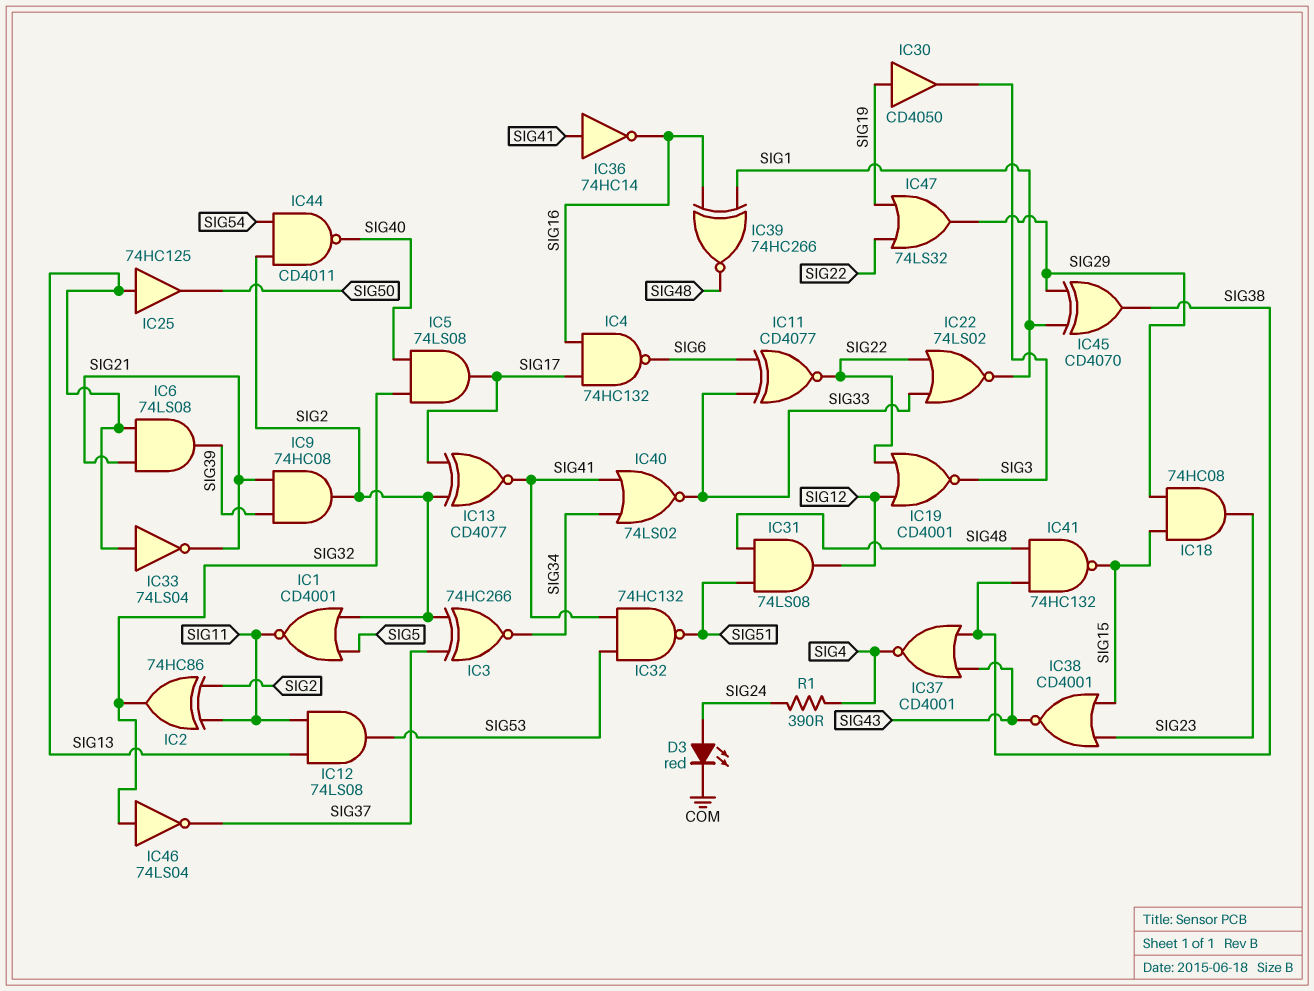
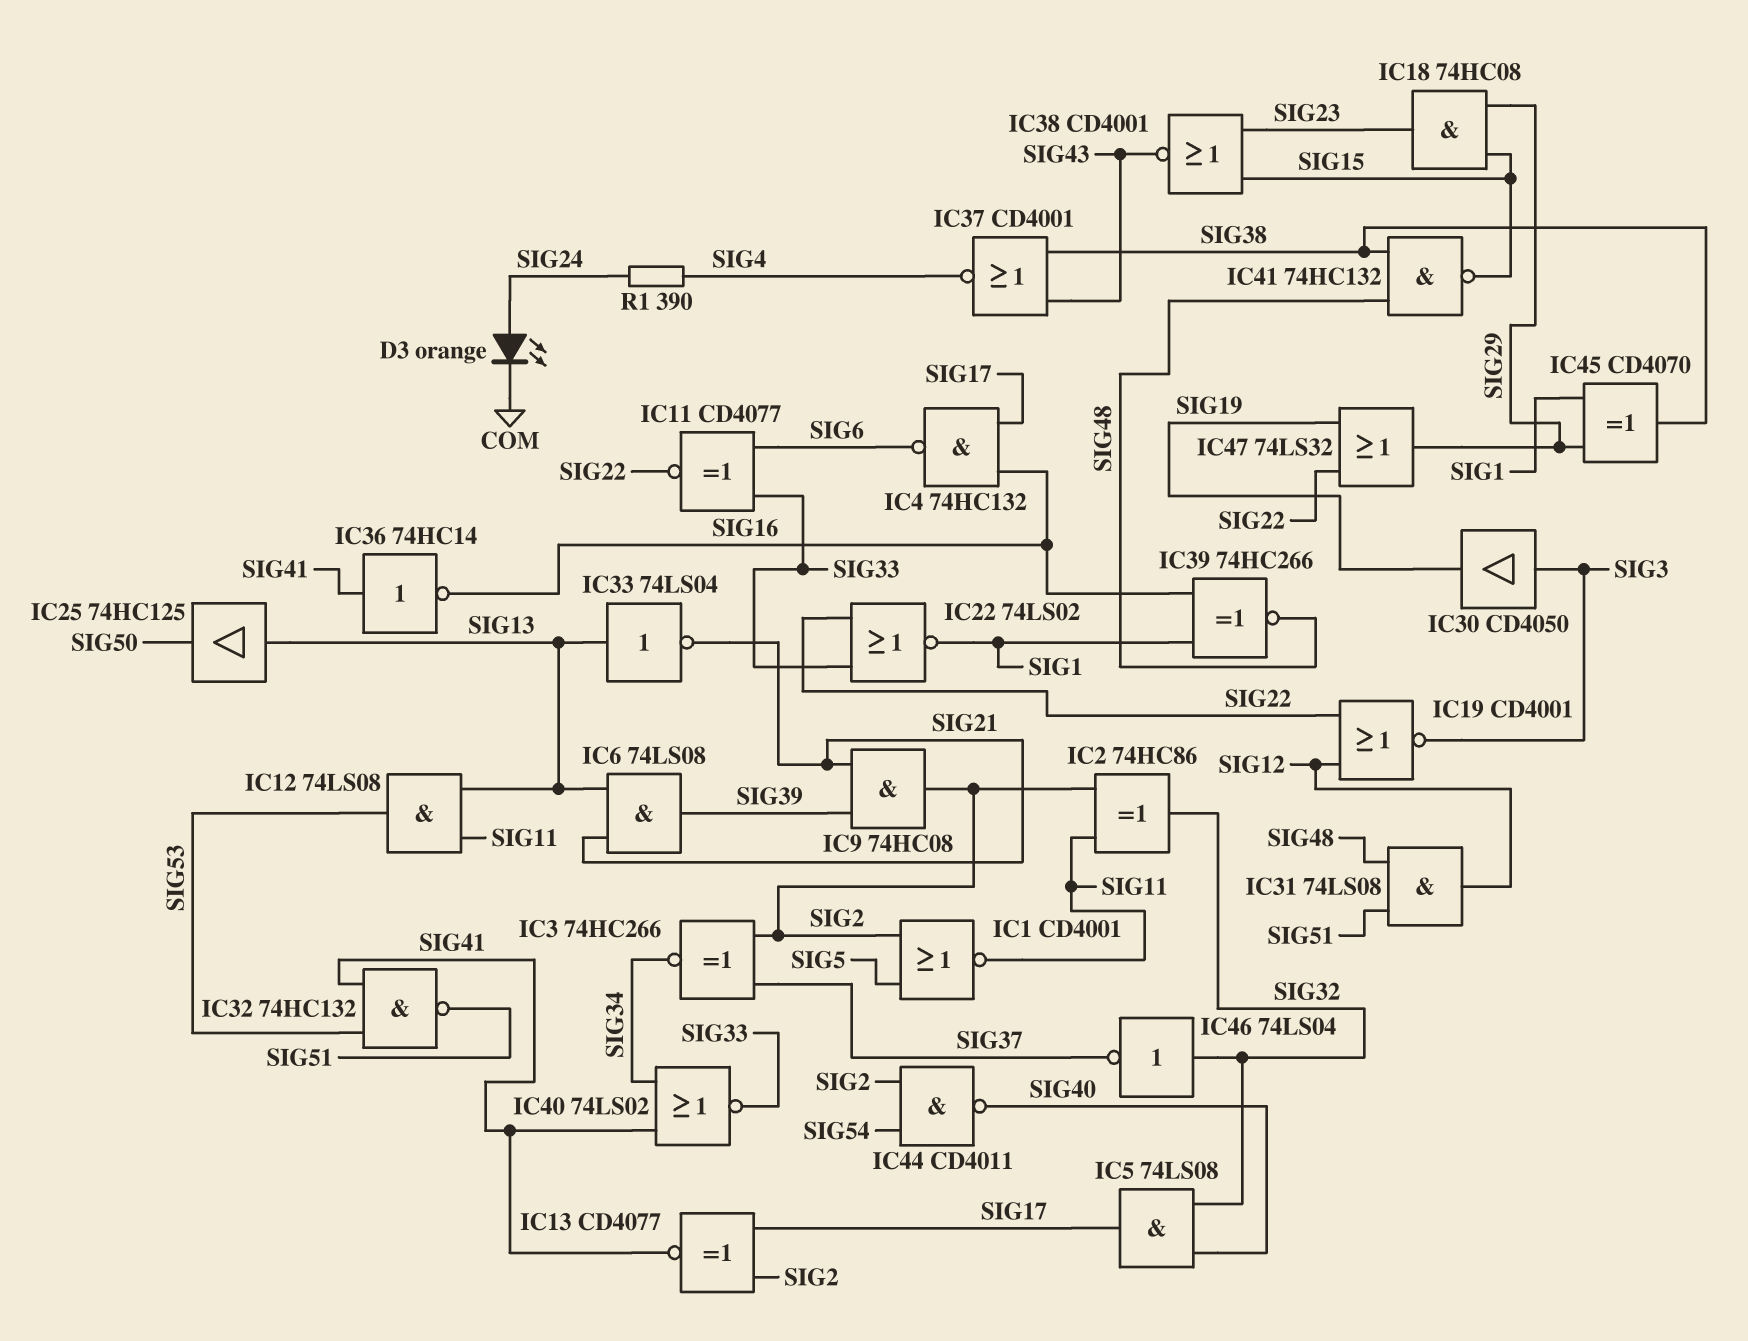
D3: LED red (A SIG24, K COM) -> LED orange (A SIG24, K COM)
IC30: buffer CD4050 (in SIG19, out SIG3) -> buffer CD4050 (in SIG3, out SIG19)

